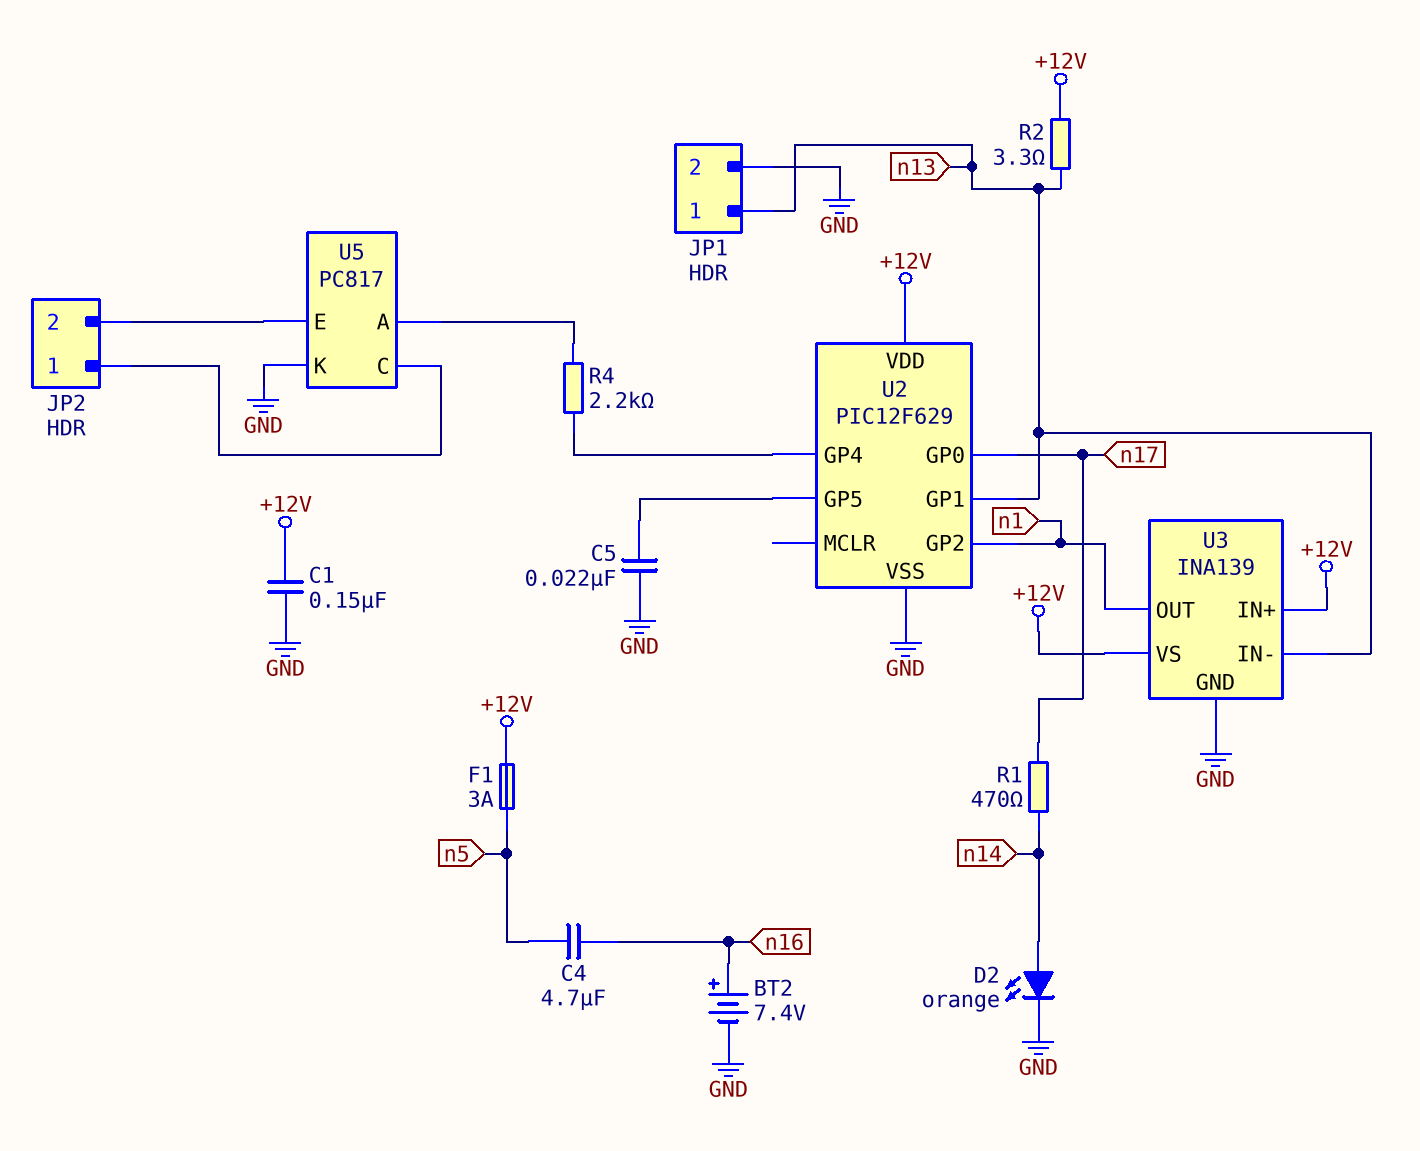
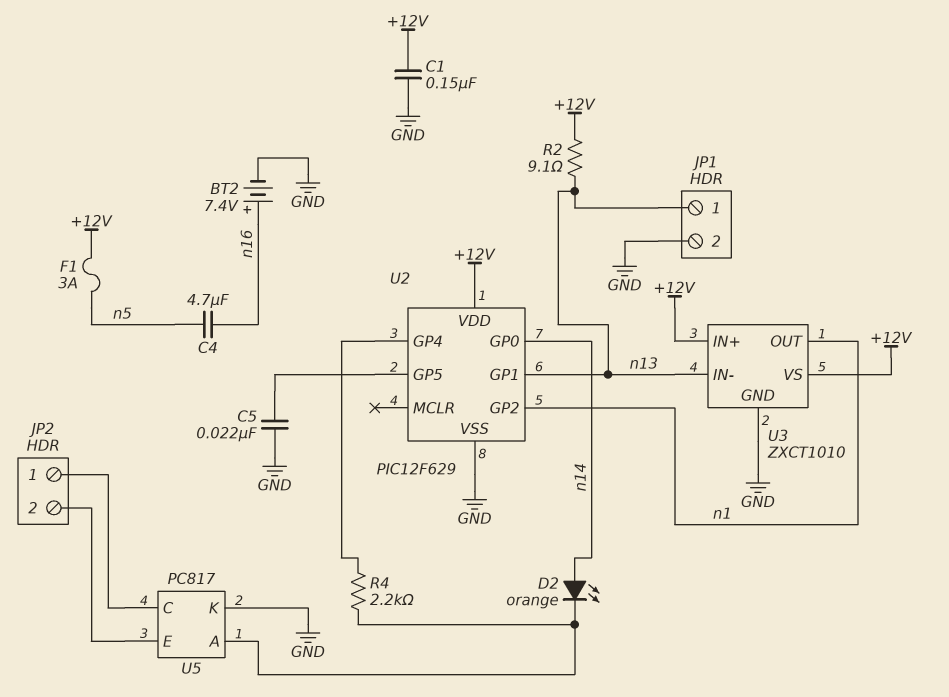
D2: LED orange (A n14, K GND) -> LED orange (A n14, K U5/A)
R1: 470 (n14, n17) -> none
R2: 3.3 (+12V, n13) -> 9.1 (+12V, n13)
U2 pin GP0: n17 -> n14
U3: INA139 -> ZXCT1010

